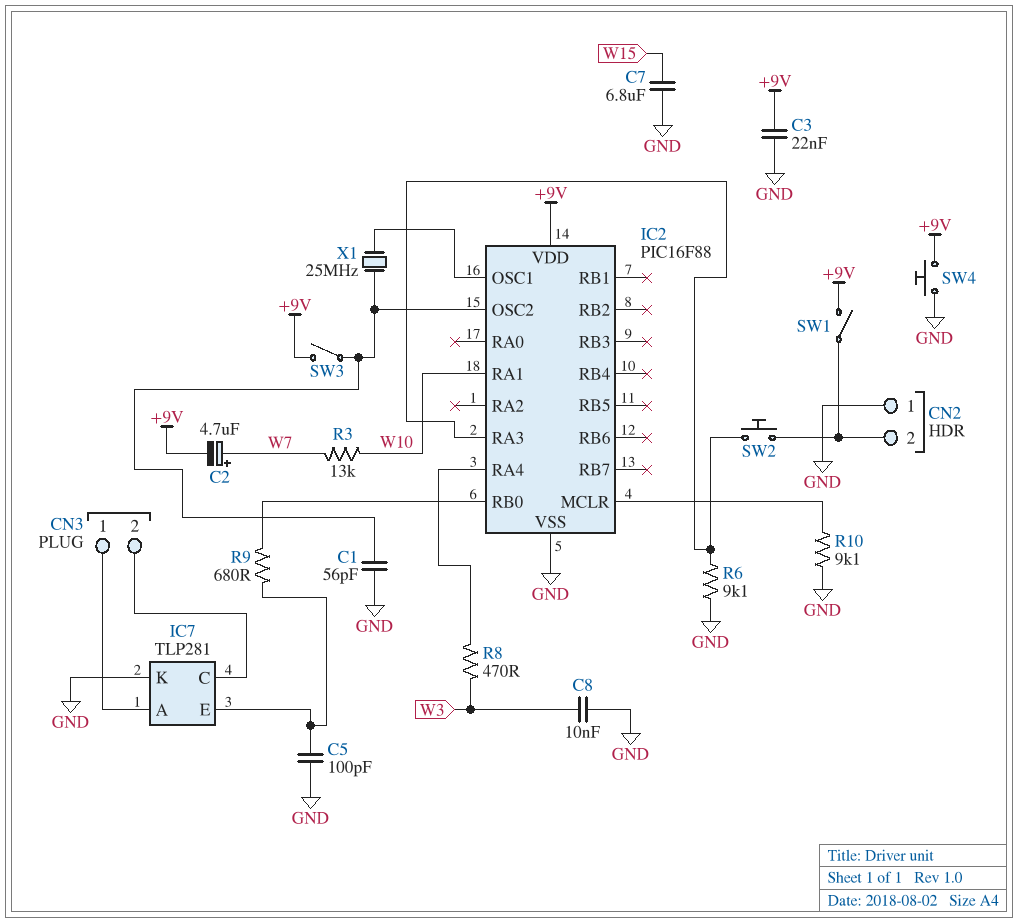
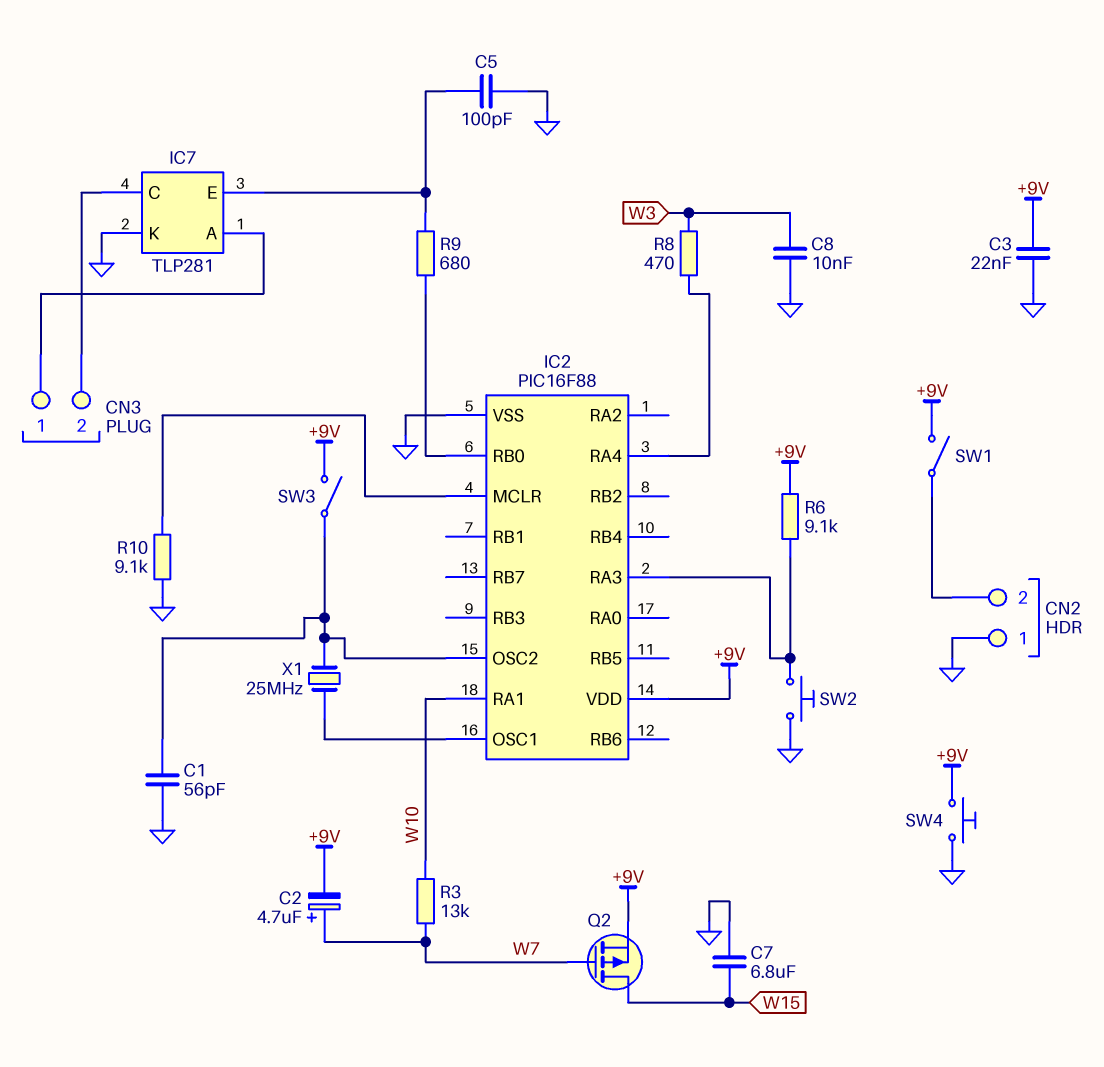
Q2: none -> PMOS (G W7, D W15, S +9V)
R6: 9.1k (GND, IC2/RA3) -> 9.1k (+9V, IC2/RA3)
SW2: button (CN2/2, IC2/RA3) -> button (GND, IC2/RA3)

